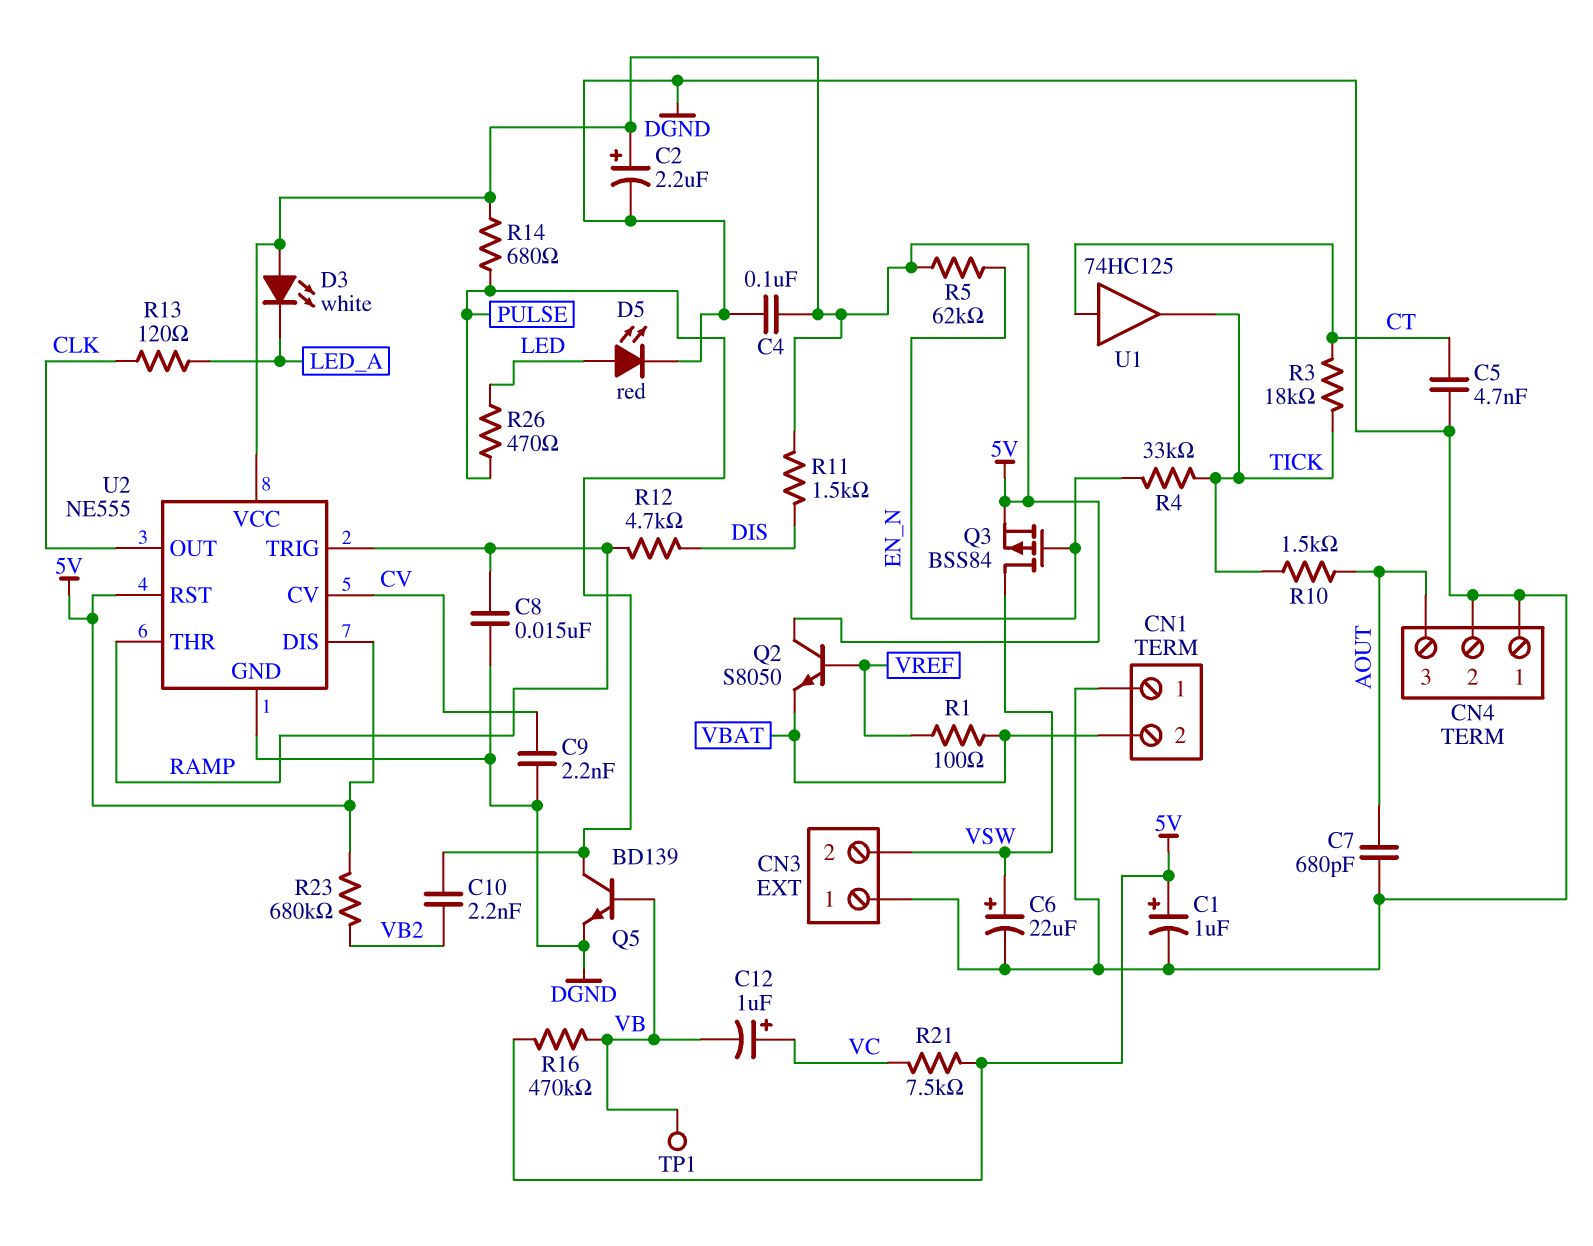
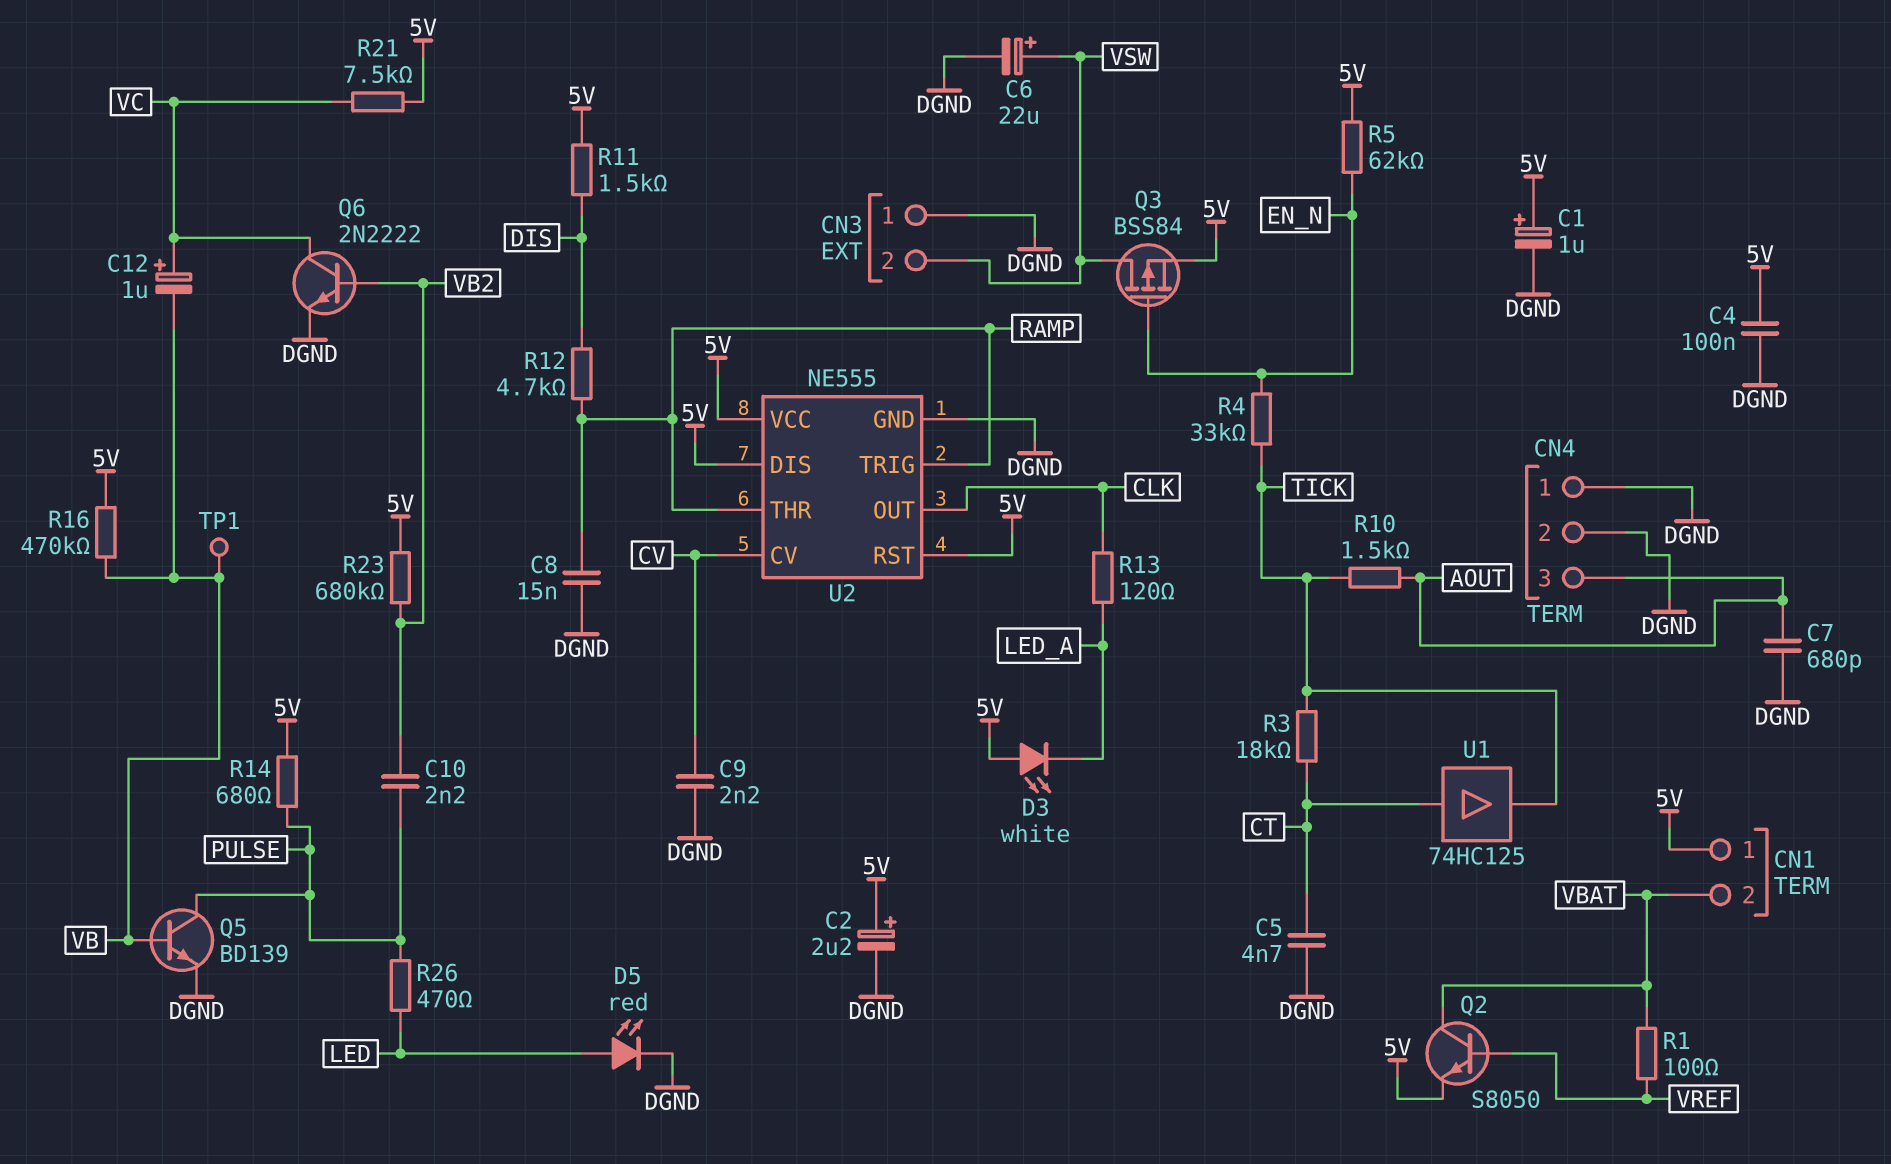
CN1 pin 1: DGND -> 5V
Q2: NPN S8050 (B VREF, C 5V, E VBAT) -> NPN S8050 (B VREF, C VBAT, E 5V)
Q6: none -> NPN 2N2222 (B VB2, C VC, E DGND)

